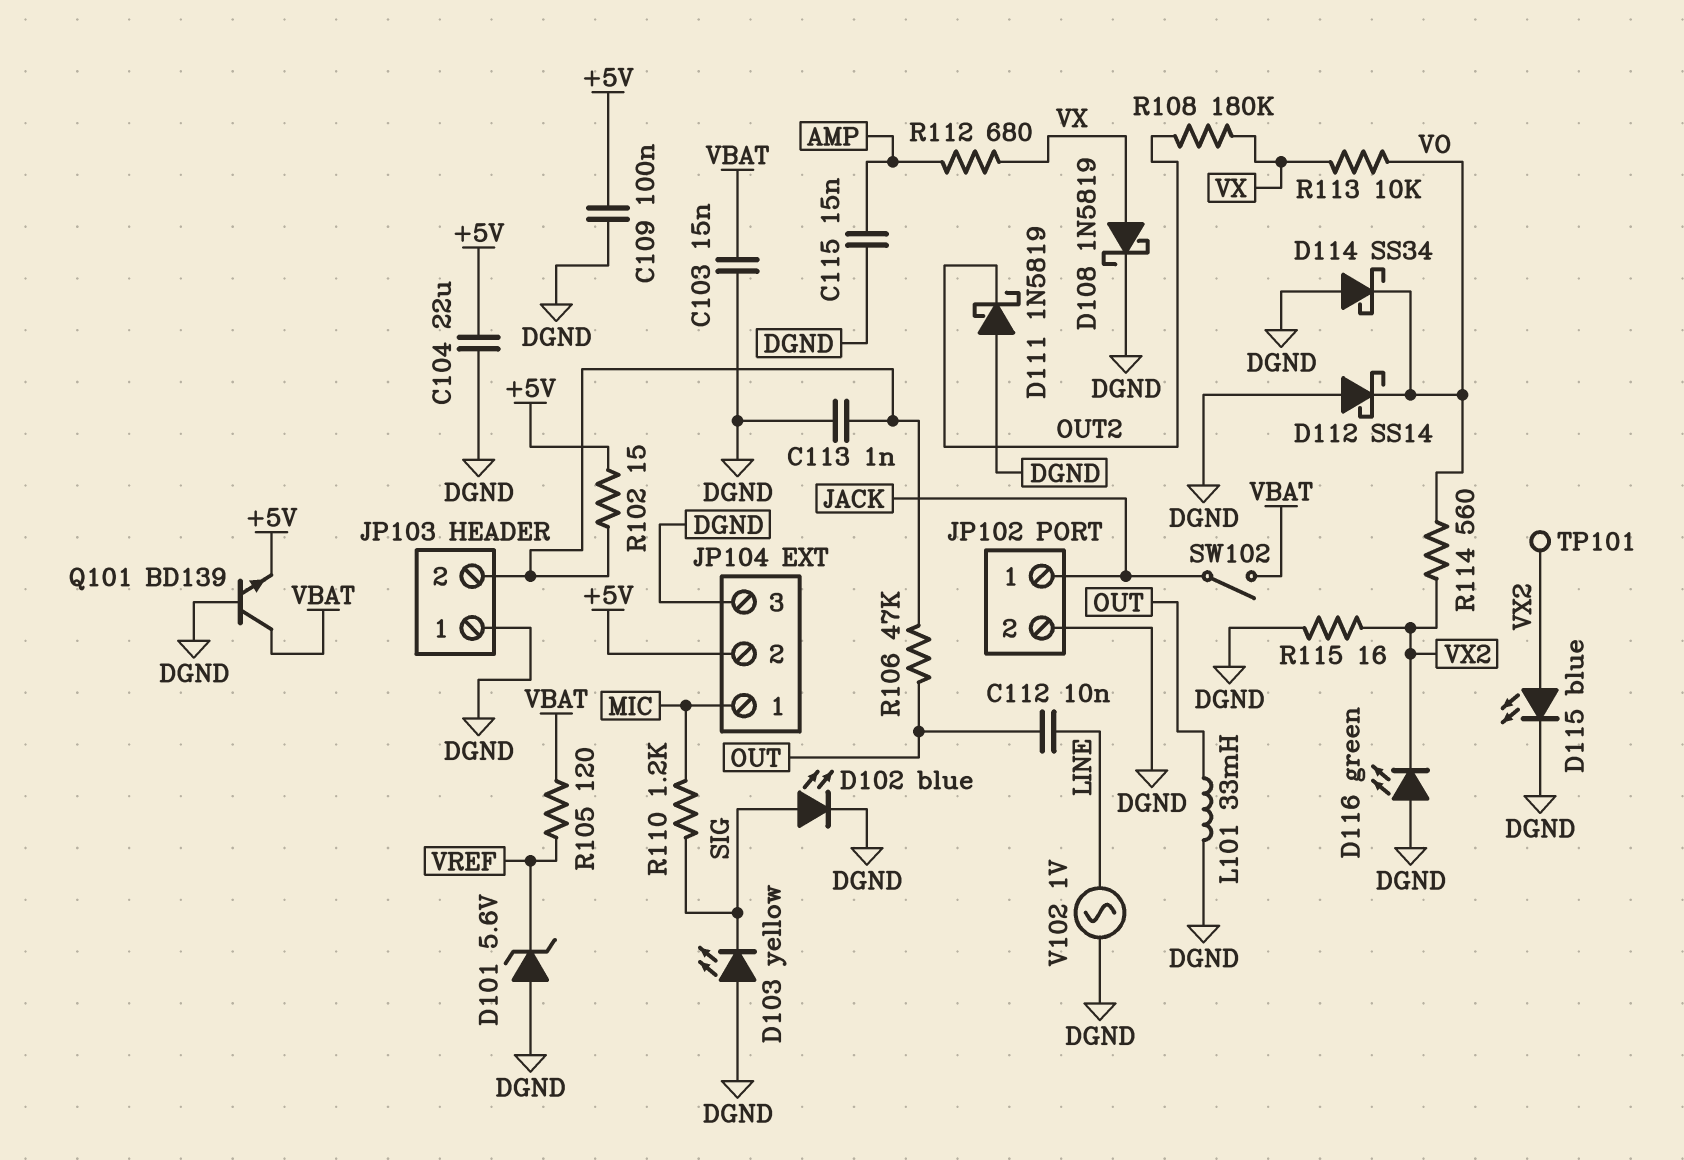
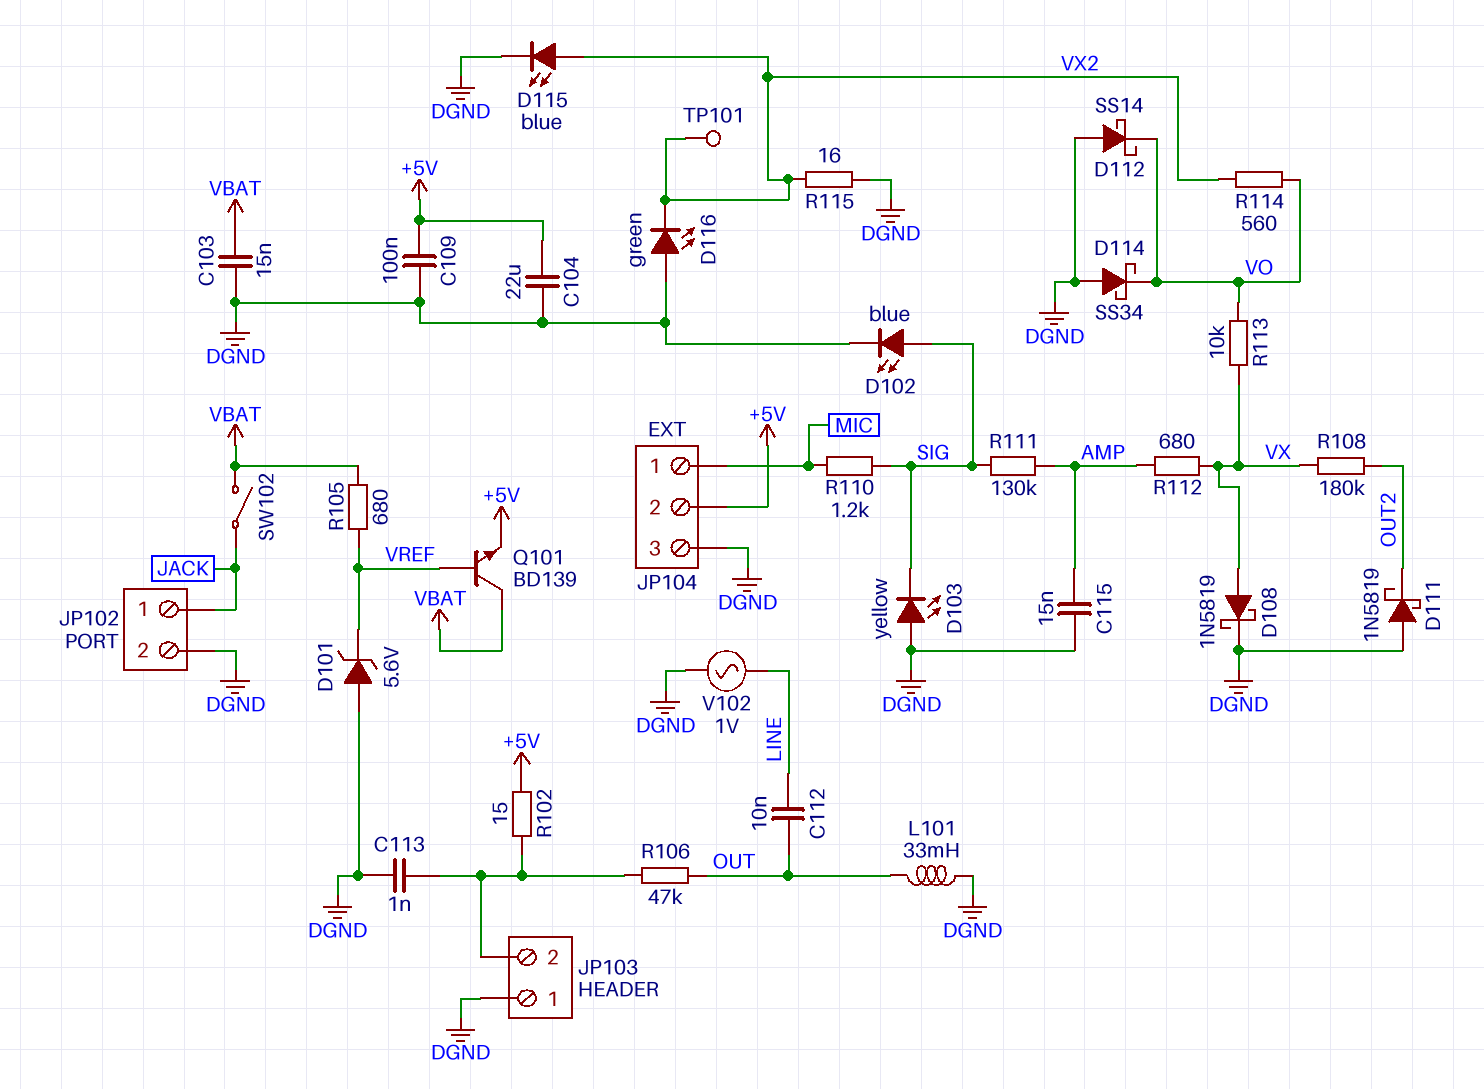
Q101: NPN BD139 (B DGND, C VBAT, E +5V) -> NPN BD139 (B VREF, C VBAT, E +5V)
R105: 120 (VBAT, VREF) -> 680 (VBAT, VREF)
R111: none -> 130k (AMP, SIG)

